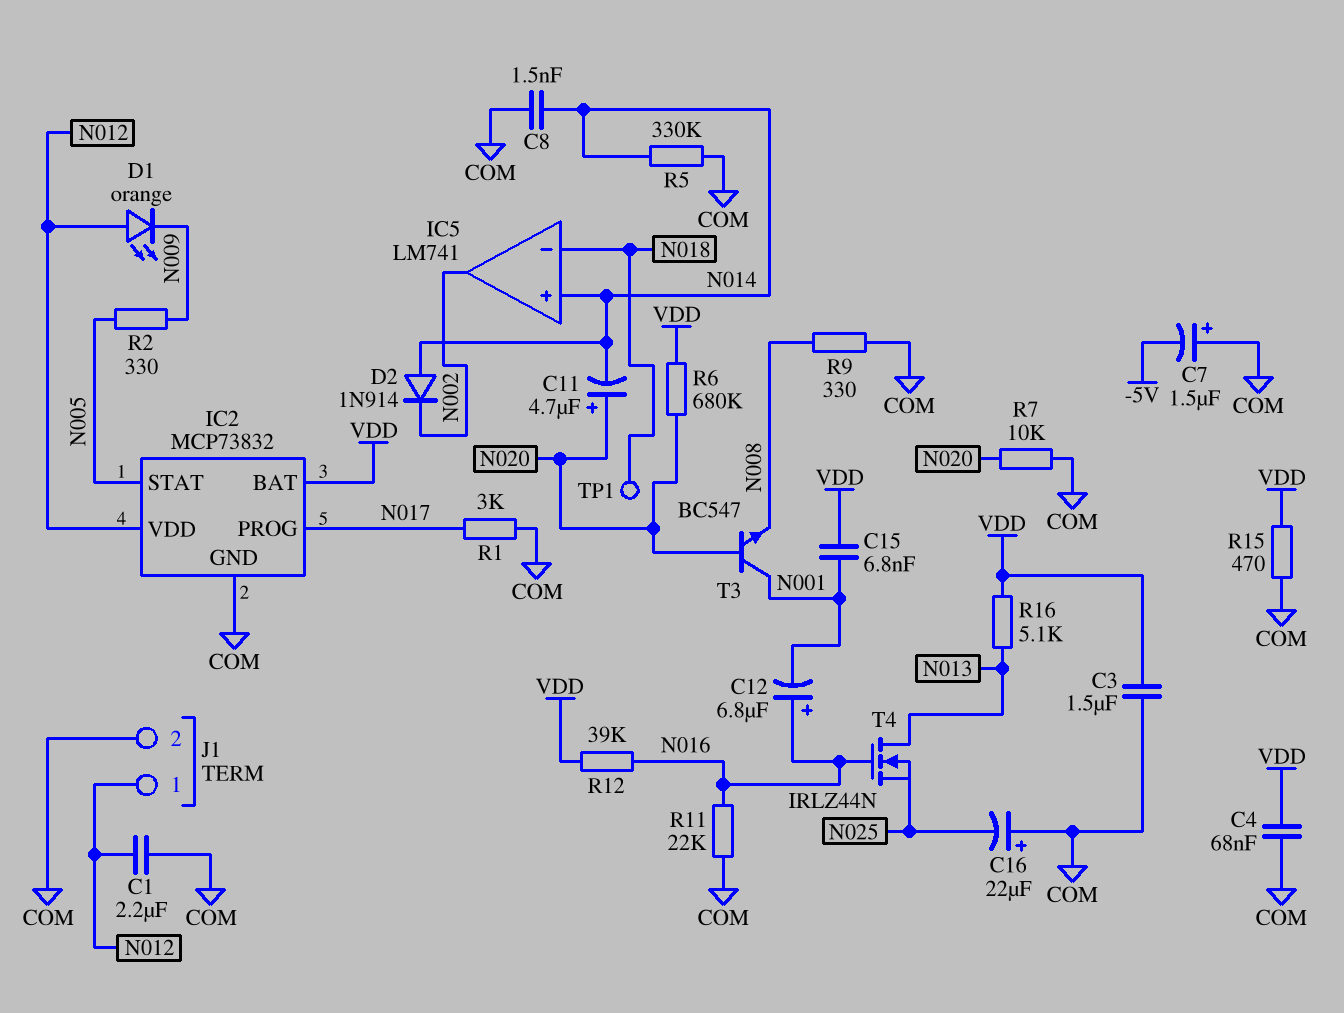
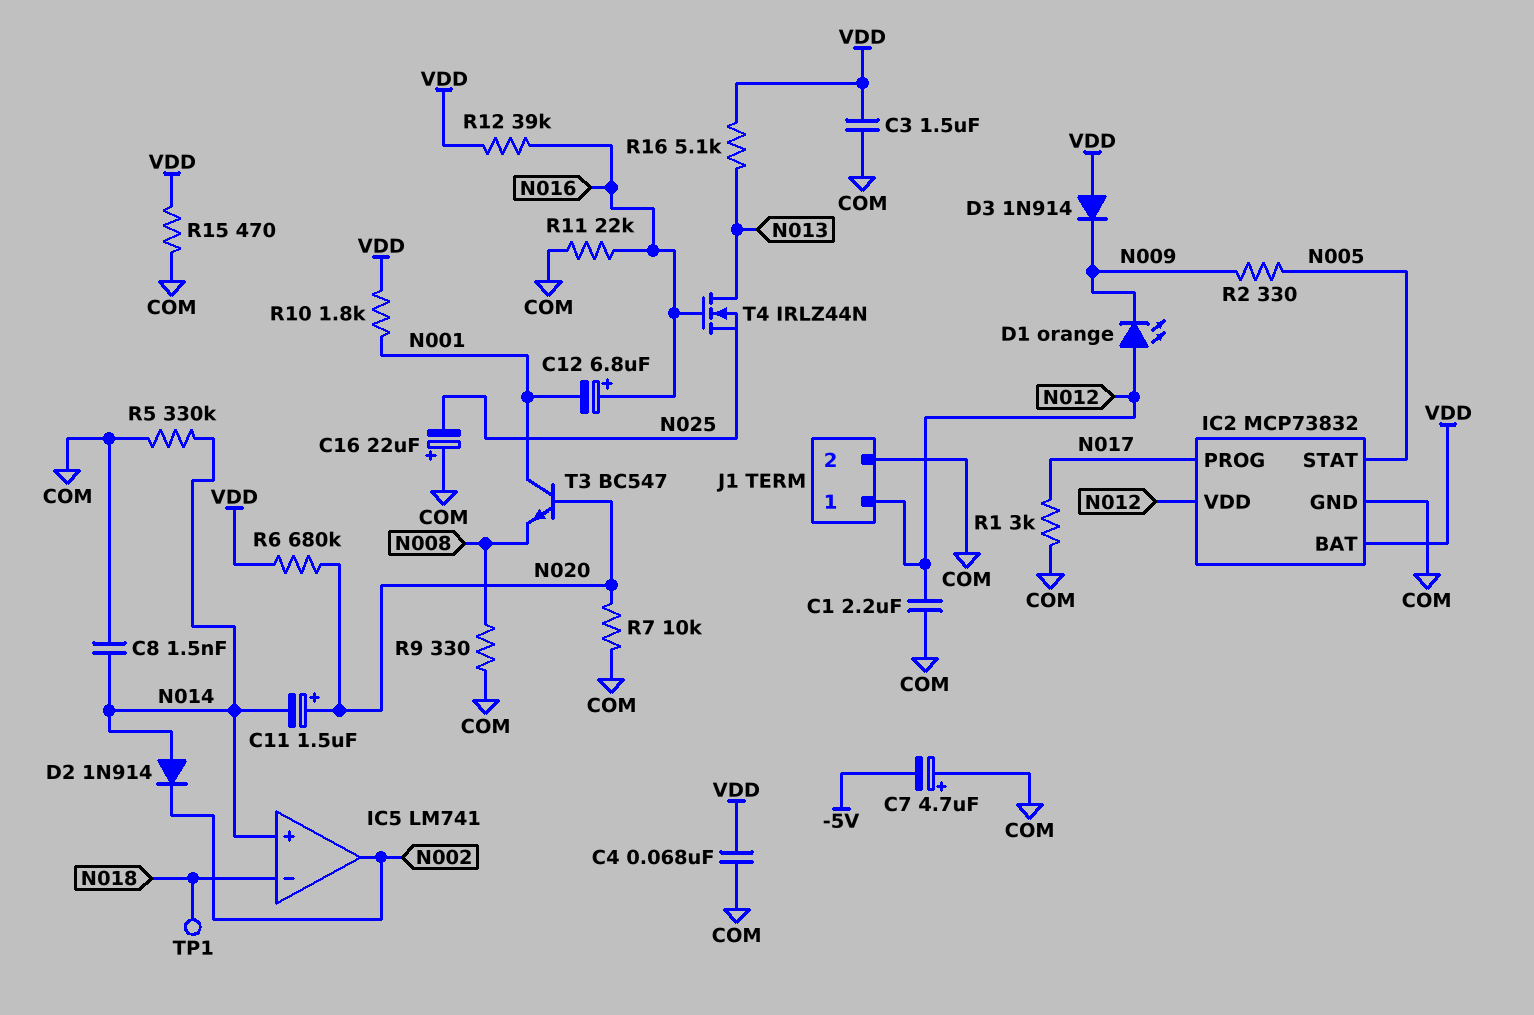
C7: 1.5uF (plus COM, minus -5V) -> 4.7uF (plus COM, minus -5V)
C11: 4.7uF (plus N020, minus N014) -> 1.5uF (plus N020, minus N014)
C15: 6.8nF (N001, VDD) -> none
D3: none -> diode 1N914 (A VDD, K N009)
R10: none -> 1.8k (N001, VDD)

